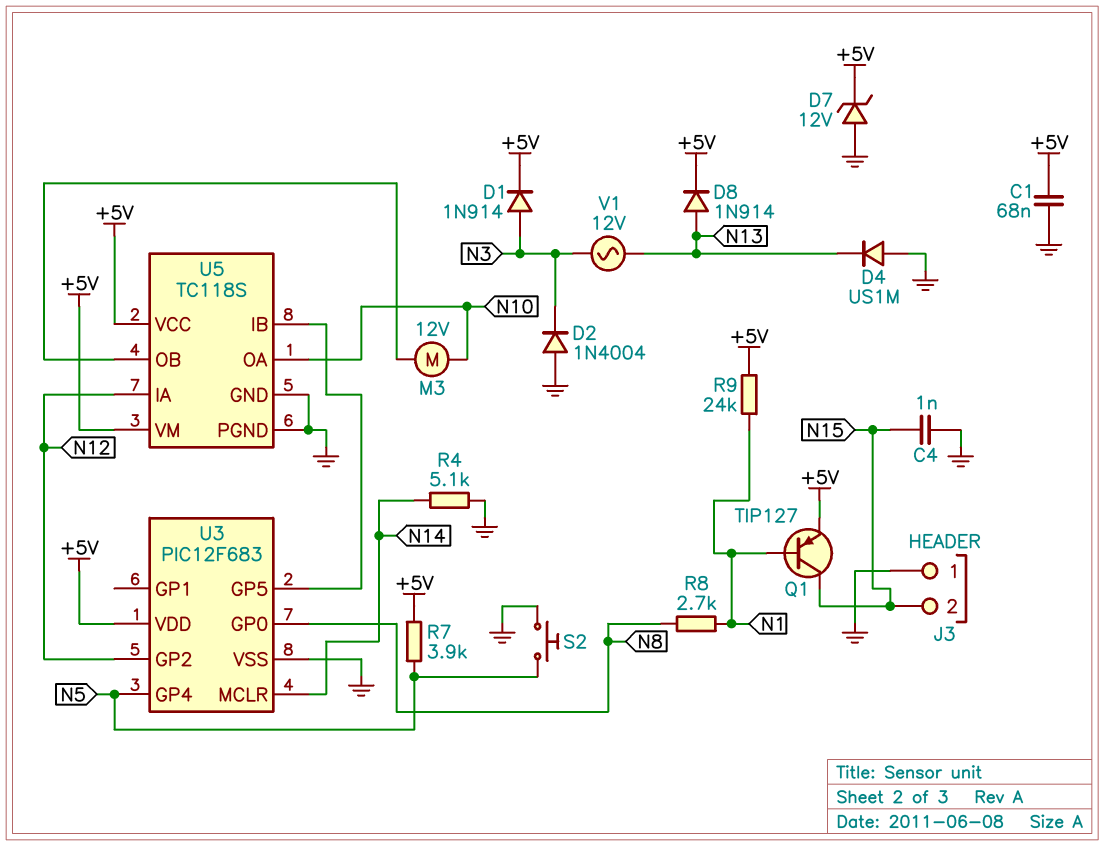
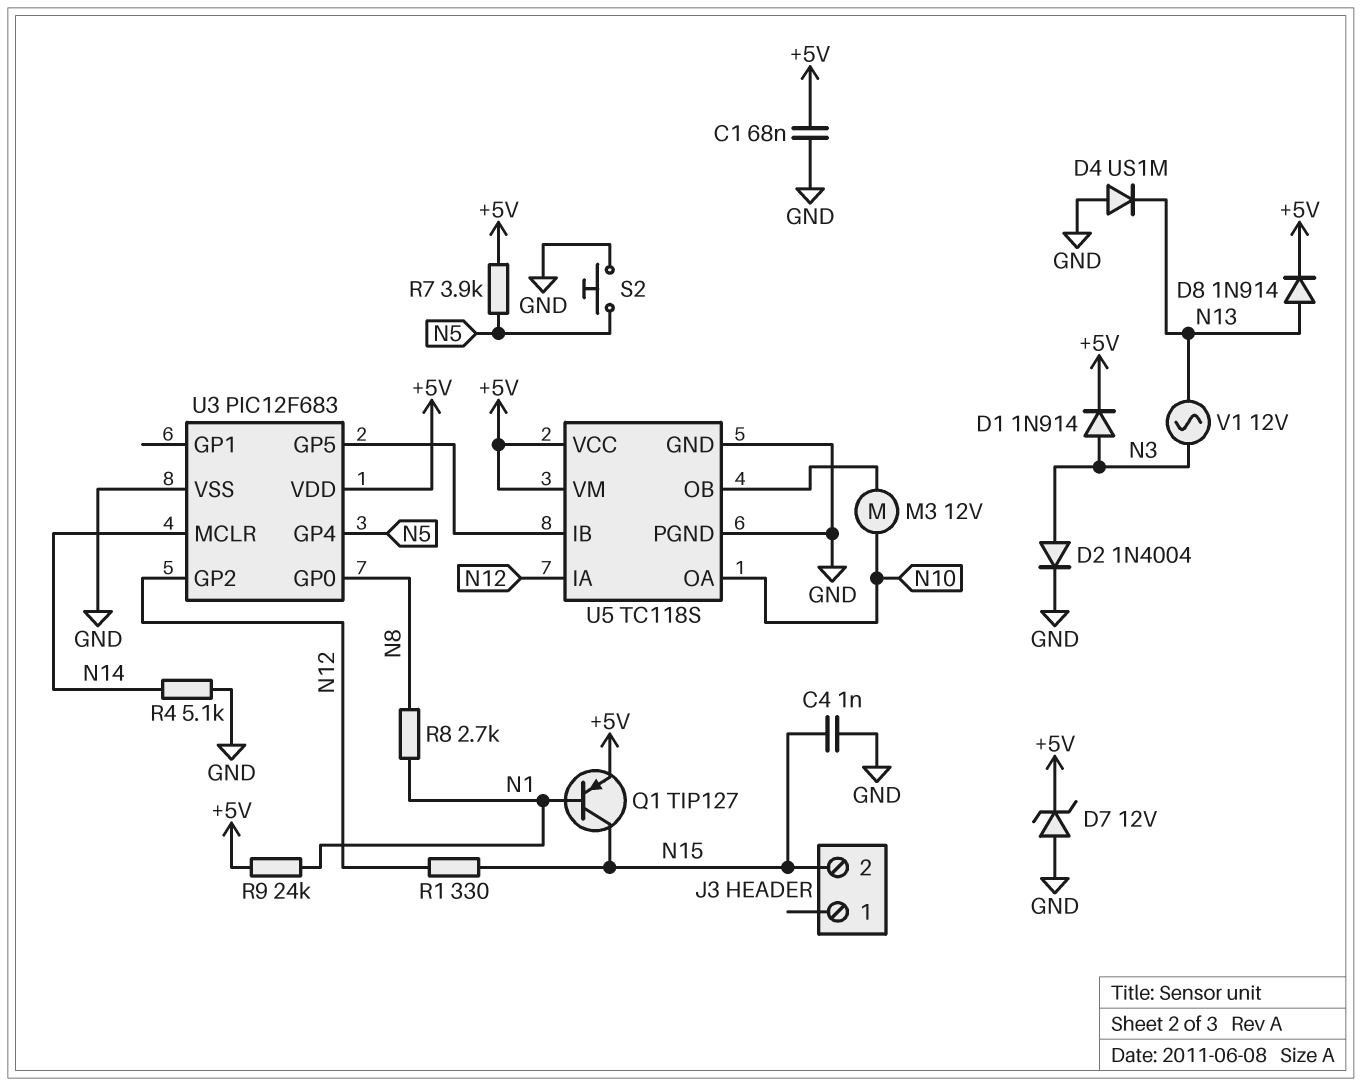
D2: diode 1N4004 (A GND, K N3) -> diode 1N4004 (A N3, K GND)
J3 pin 1: GND -> none
R1: none -> 330 (N12, N15)

